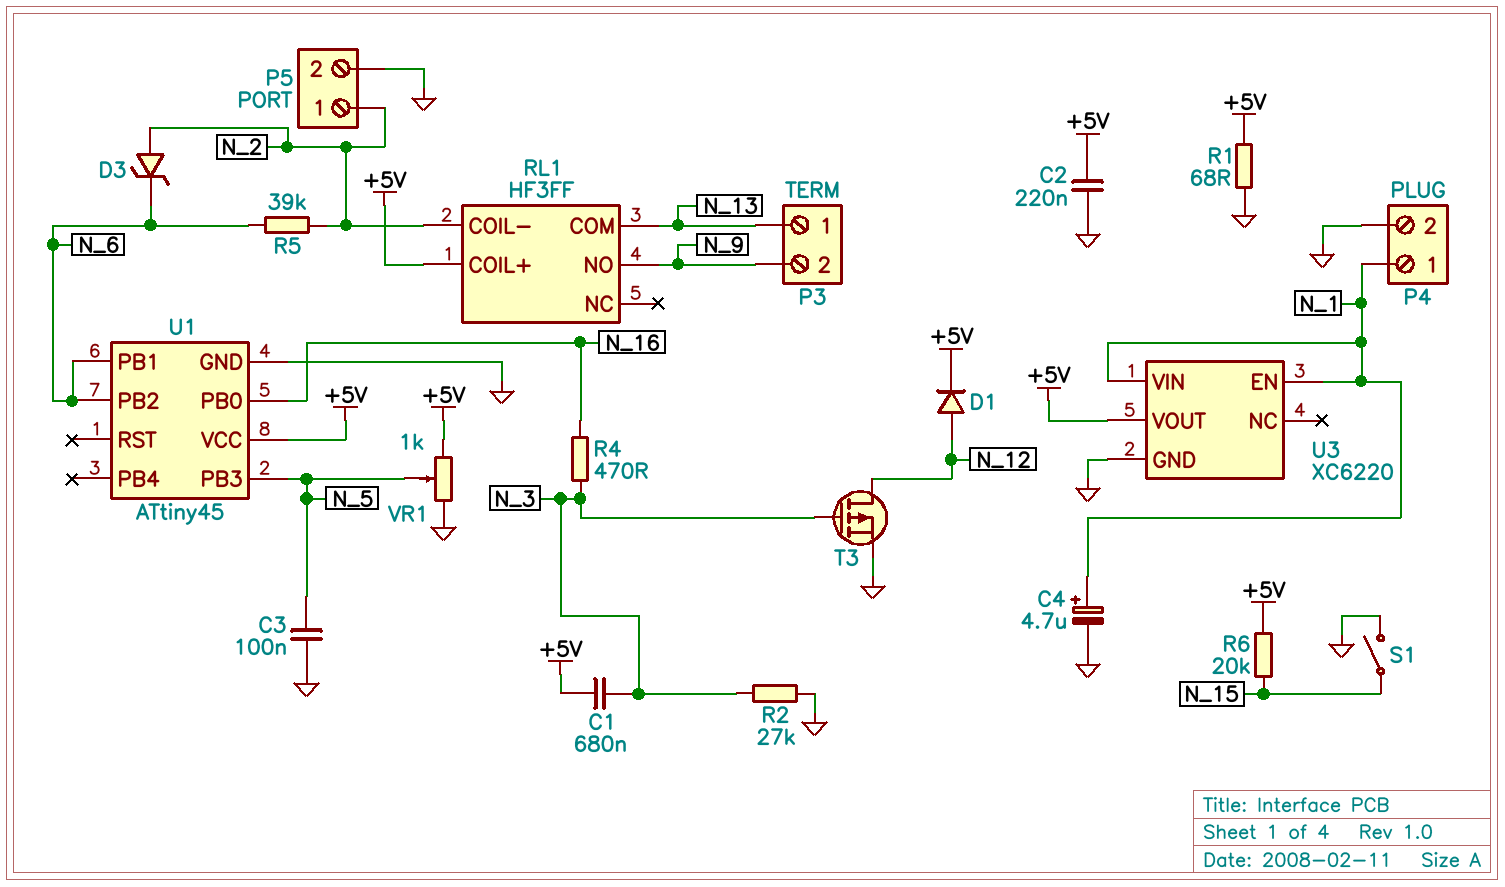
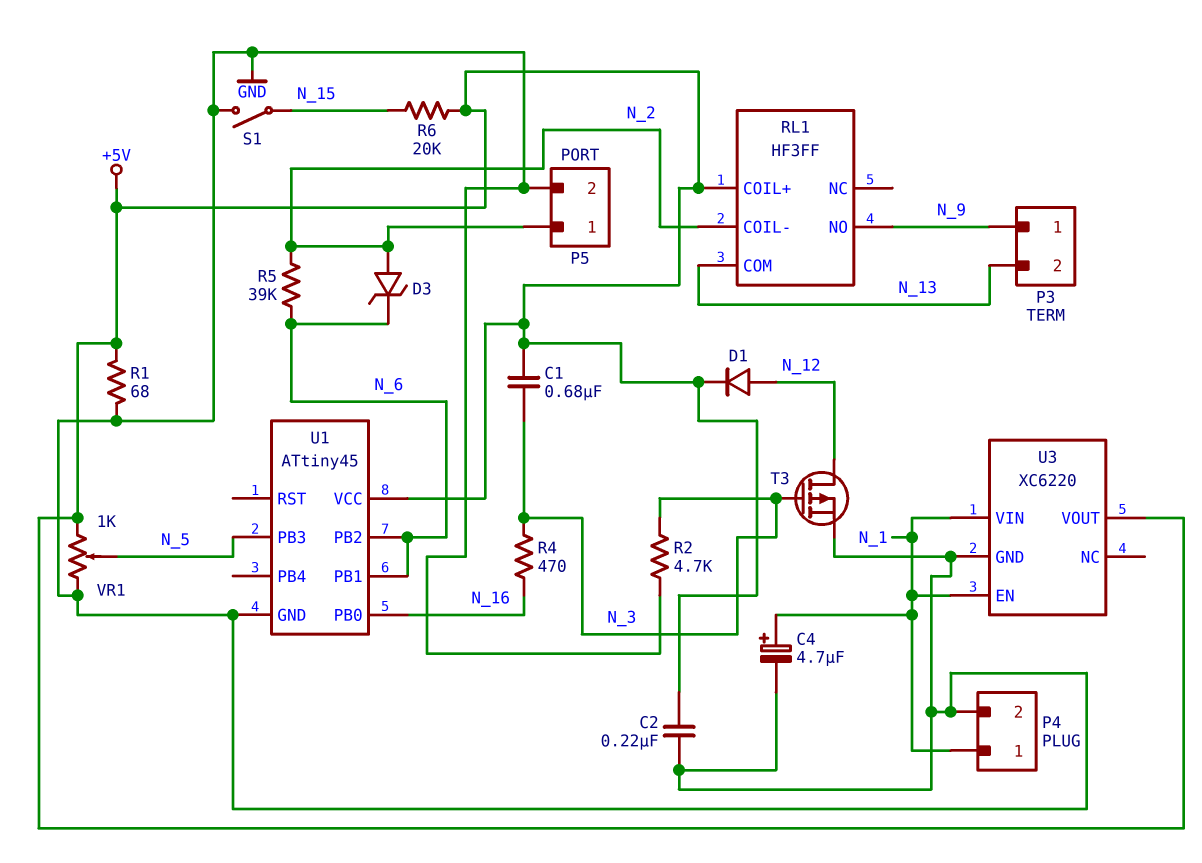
C3: 100nF (GND, N_5) -> none
P3 pin 1: N_13 -> N_9
P3 pin 2: N_9 -> N_13
R2: 27k (GND, N_3) -> 4.7k (GND, N_3)

